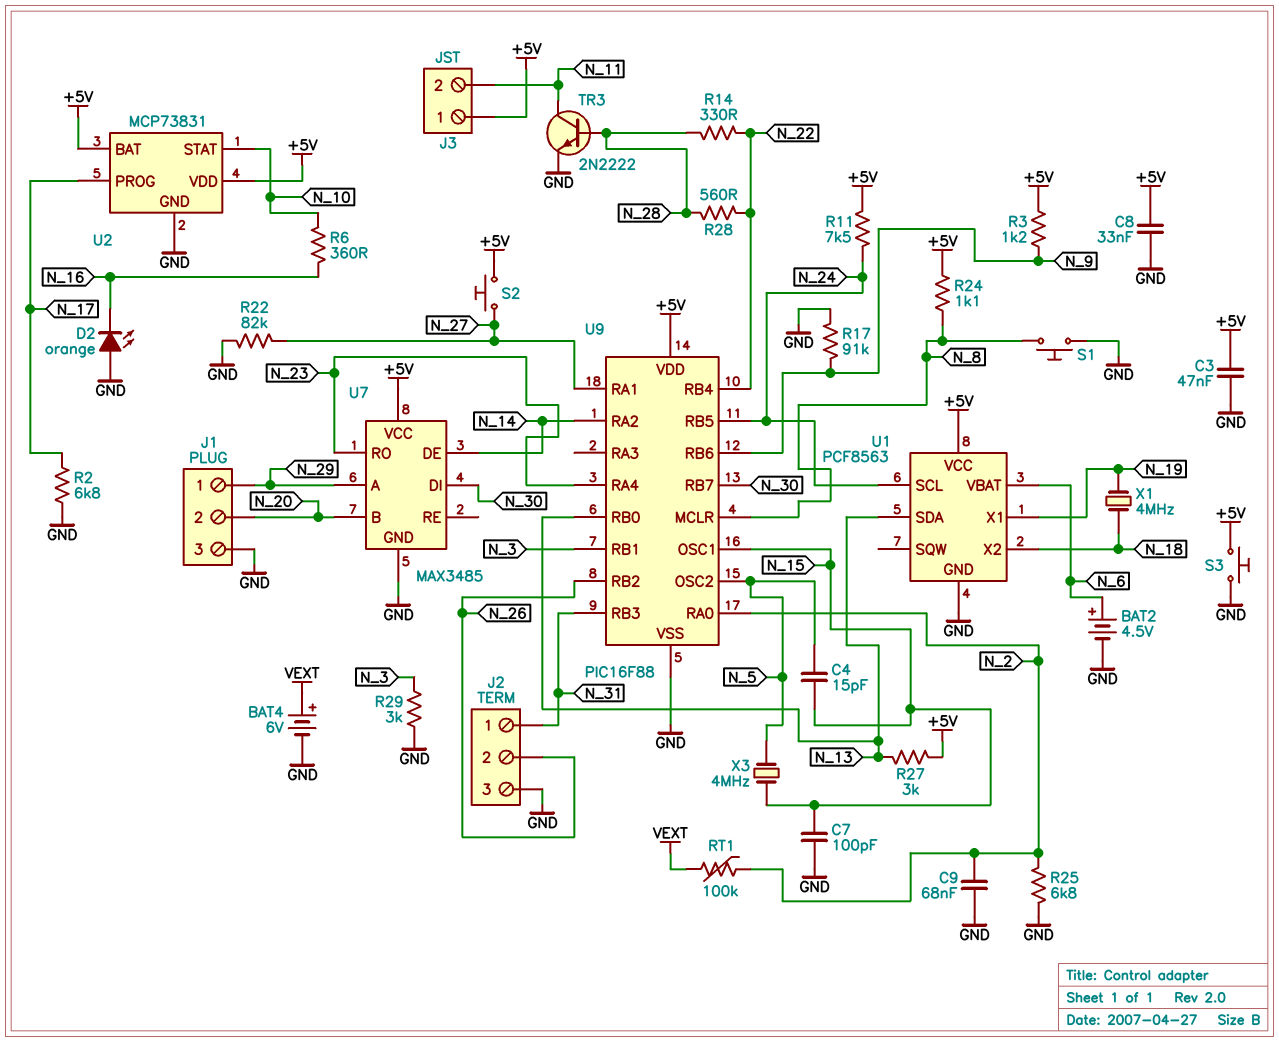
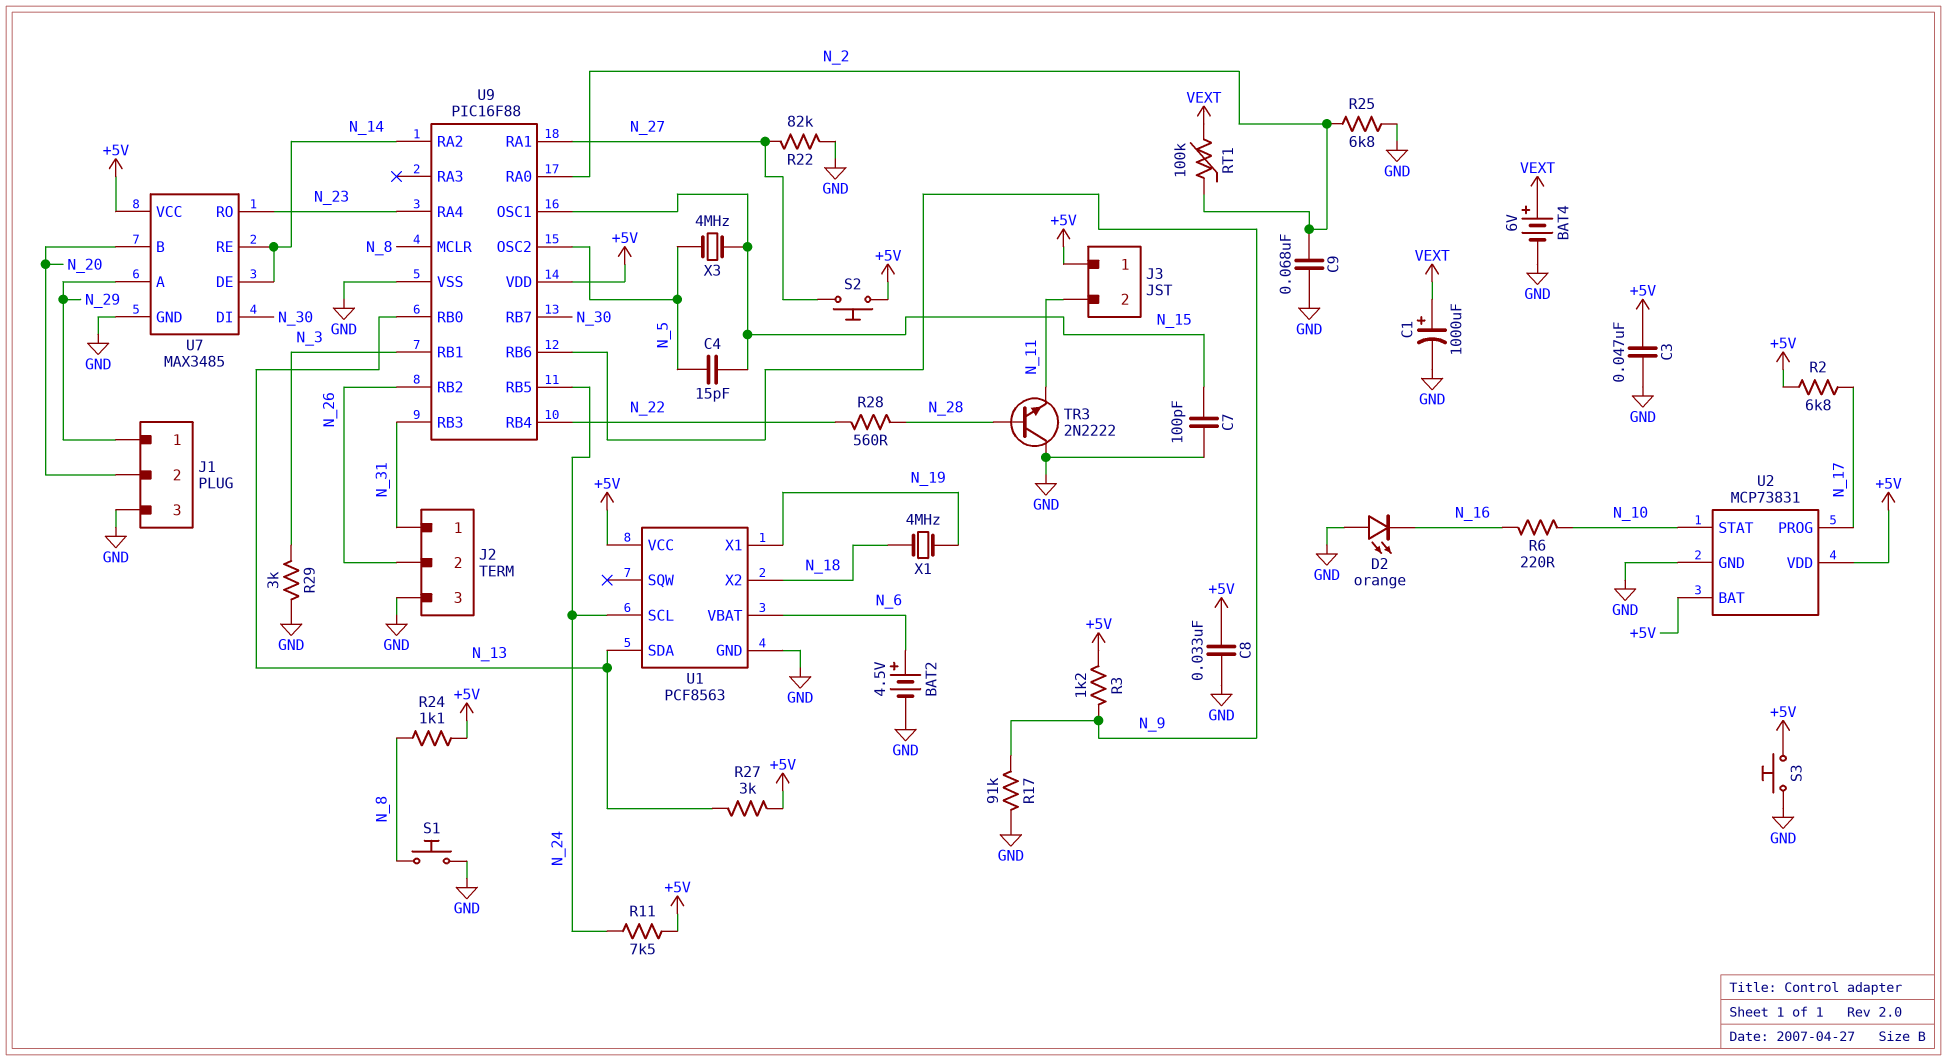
C1: none -> 1000uF (plus VEXT, minus GND)
R2: 6.8k (GND, N_17) -> 6.8k (+5V, N_17)
R6: 360 (N_10, N_16) -> 220 (N_10, N_16)
R14: 330 (N_22, N_28) -> none
TR3: NPN 2N2222 (B N_28, C N_11, E GND) -> NPN 2N2222 (B N_28, C GND, E N_11)
U7 pin RE: none -> N_14

